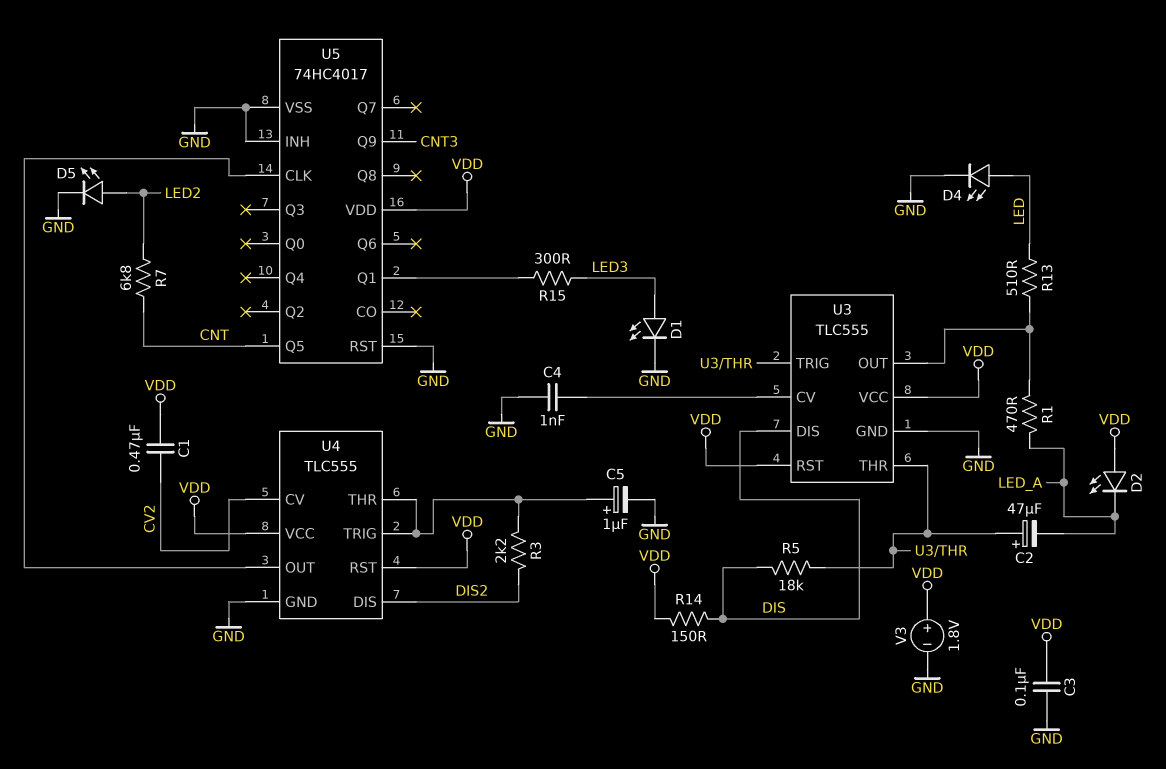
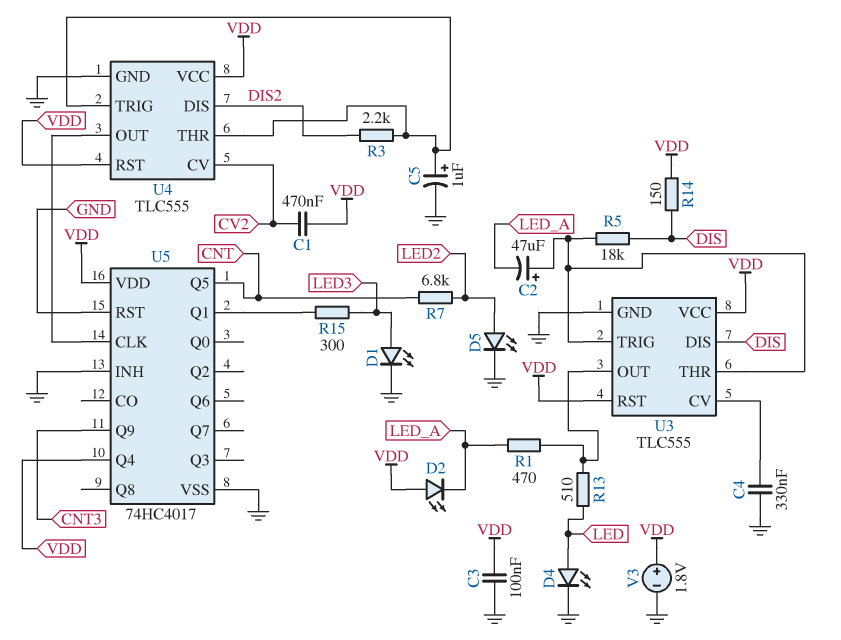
C4: 1nF (GND, U3/CV) -> 330nF (GND, U3/CV)
U5 pin Q4: none -> VDD

